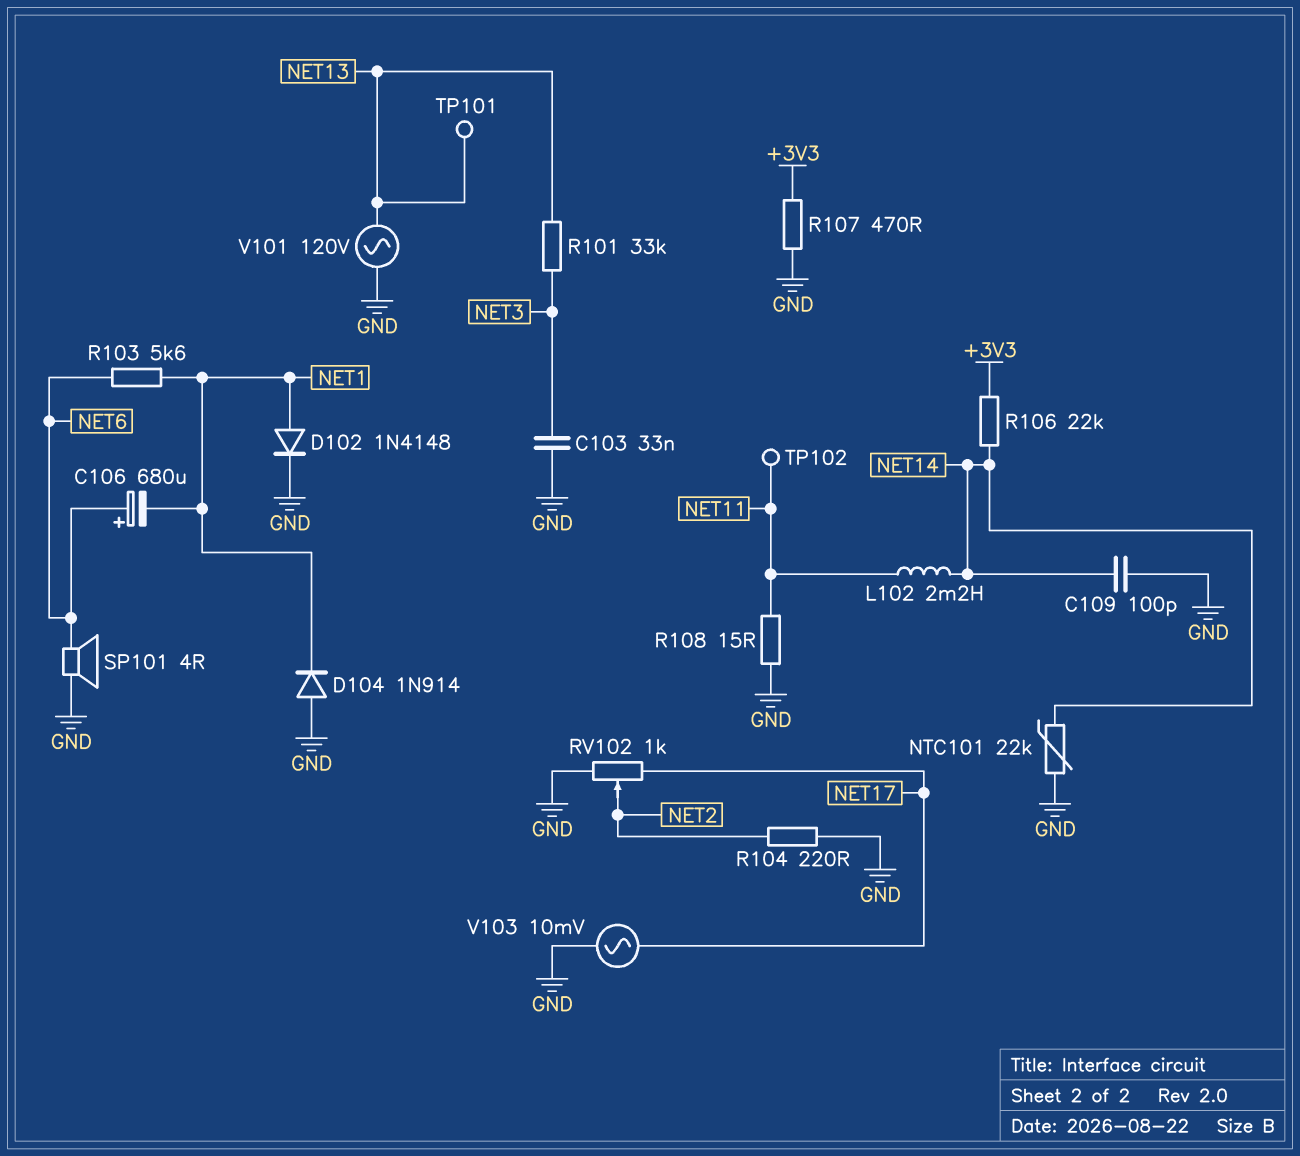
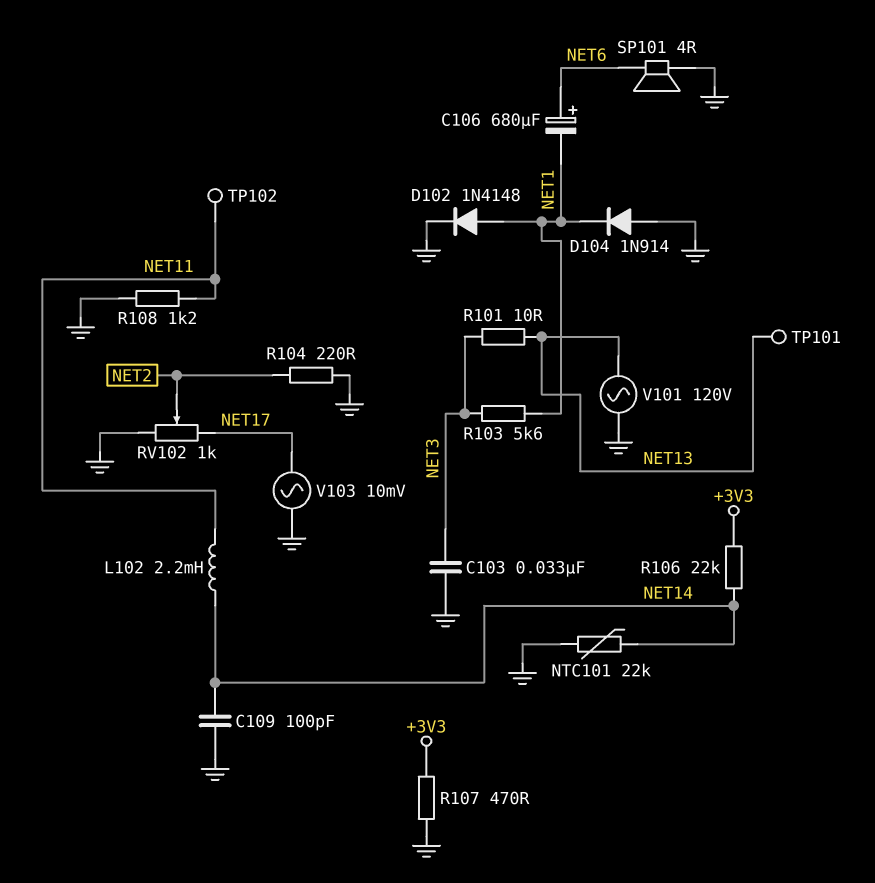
R101: 33k (NET3, NET13) -> 10 (NET3, NET13)
R103: 5.6k (NET1, NET6) -> 5.6k (NET1, NET3)
R108: 15 (GND, NET11) -> 1.2k (GND, NET11)

